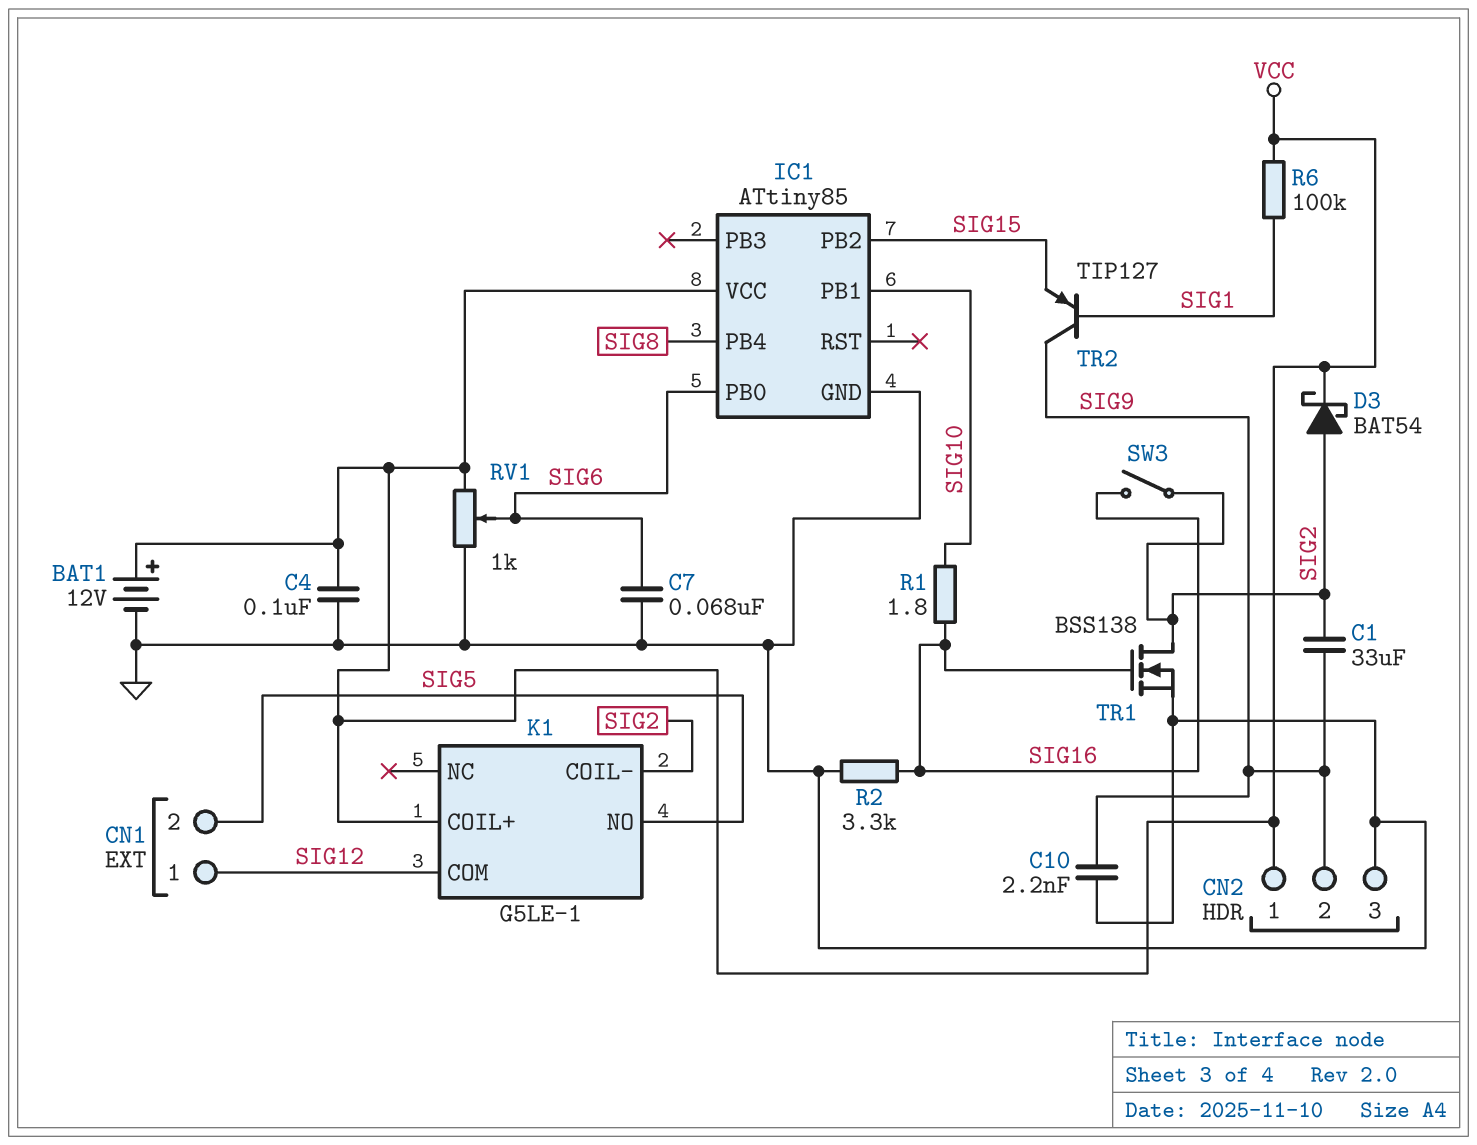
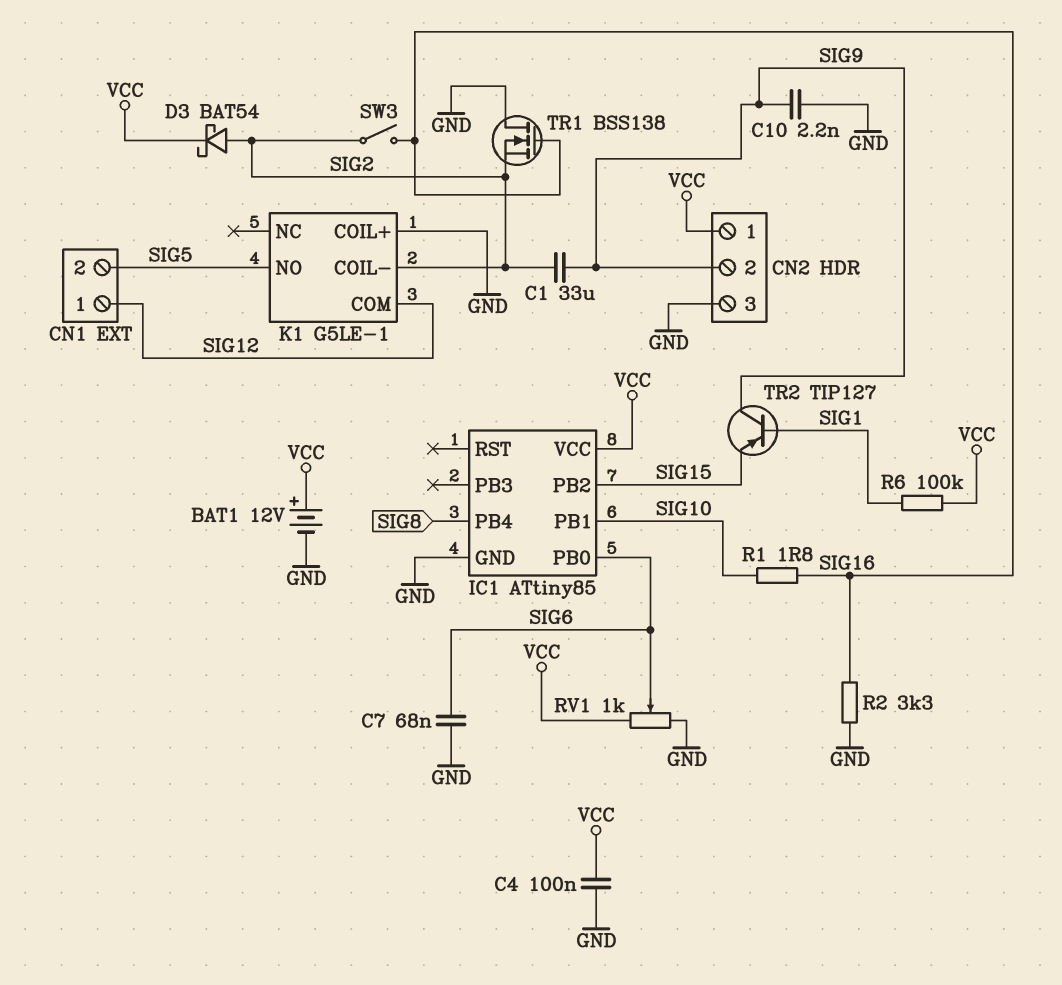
K1 pin COIL+: VCC -> GND
TR1: NMOS BSS138 (G SIG16, D SIG2, S GND) -> NMOS BSS138 (G SIG16, D GND, S SIG2)

